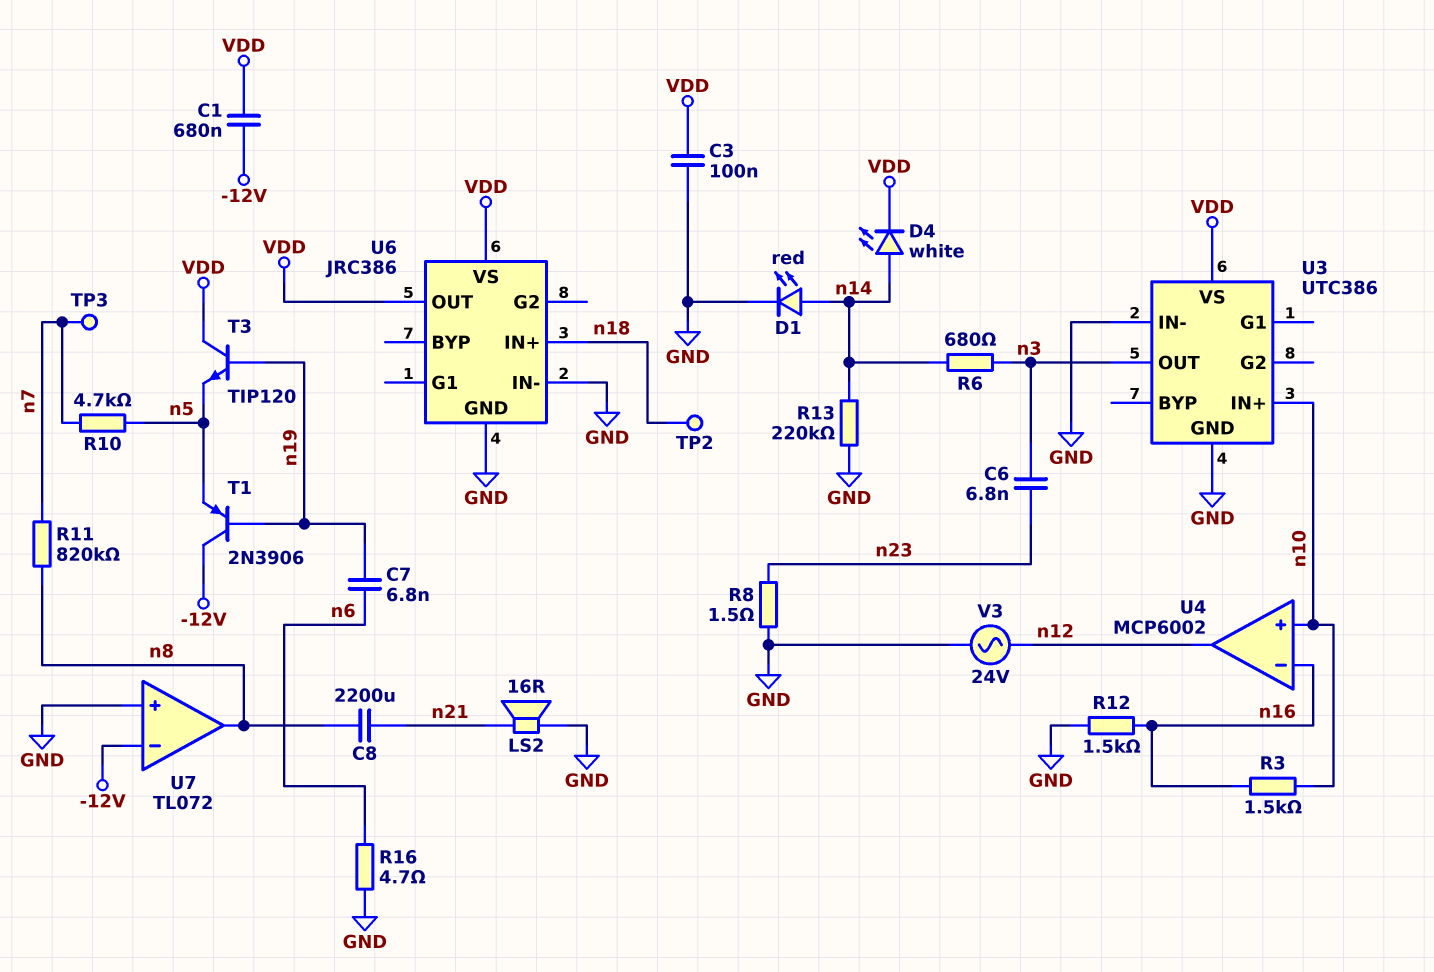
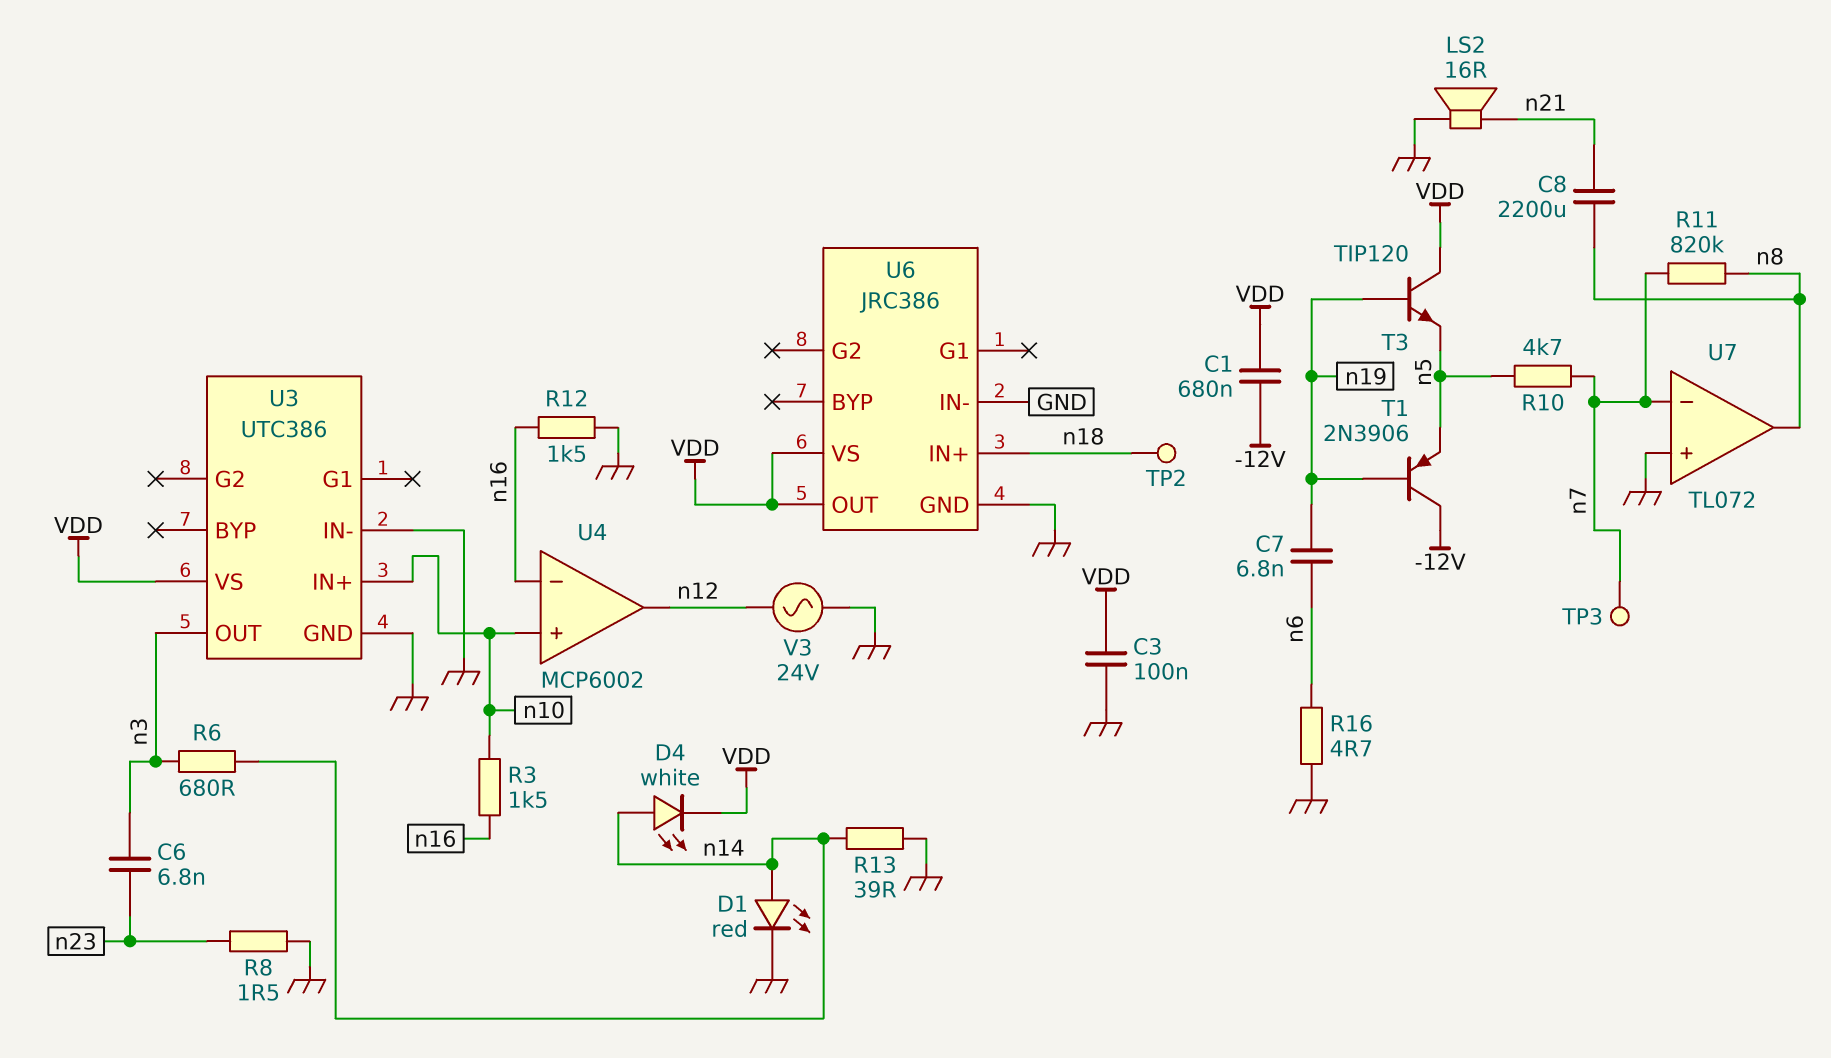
R13: 220k (GND, n14) -> 39 (GND, n14)
U7 pin in-: -12V -> n7

